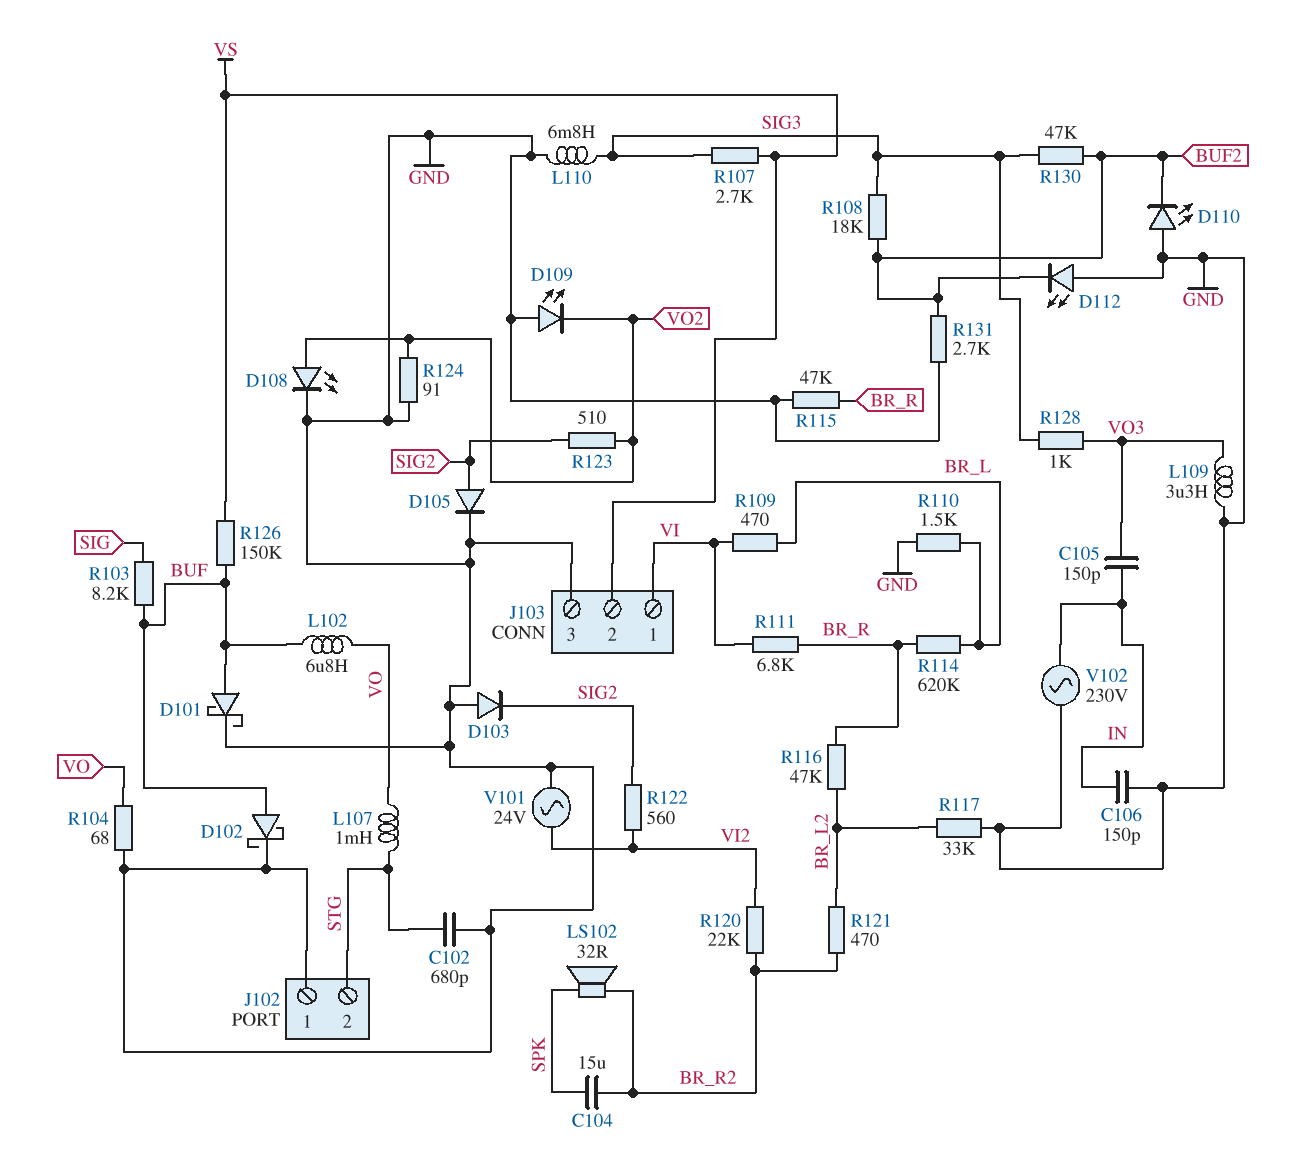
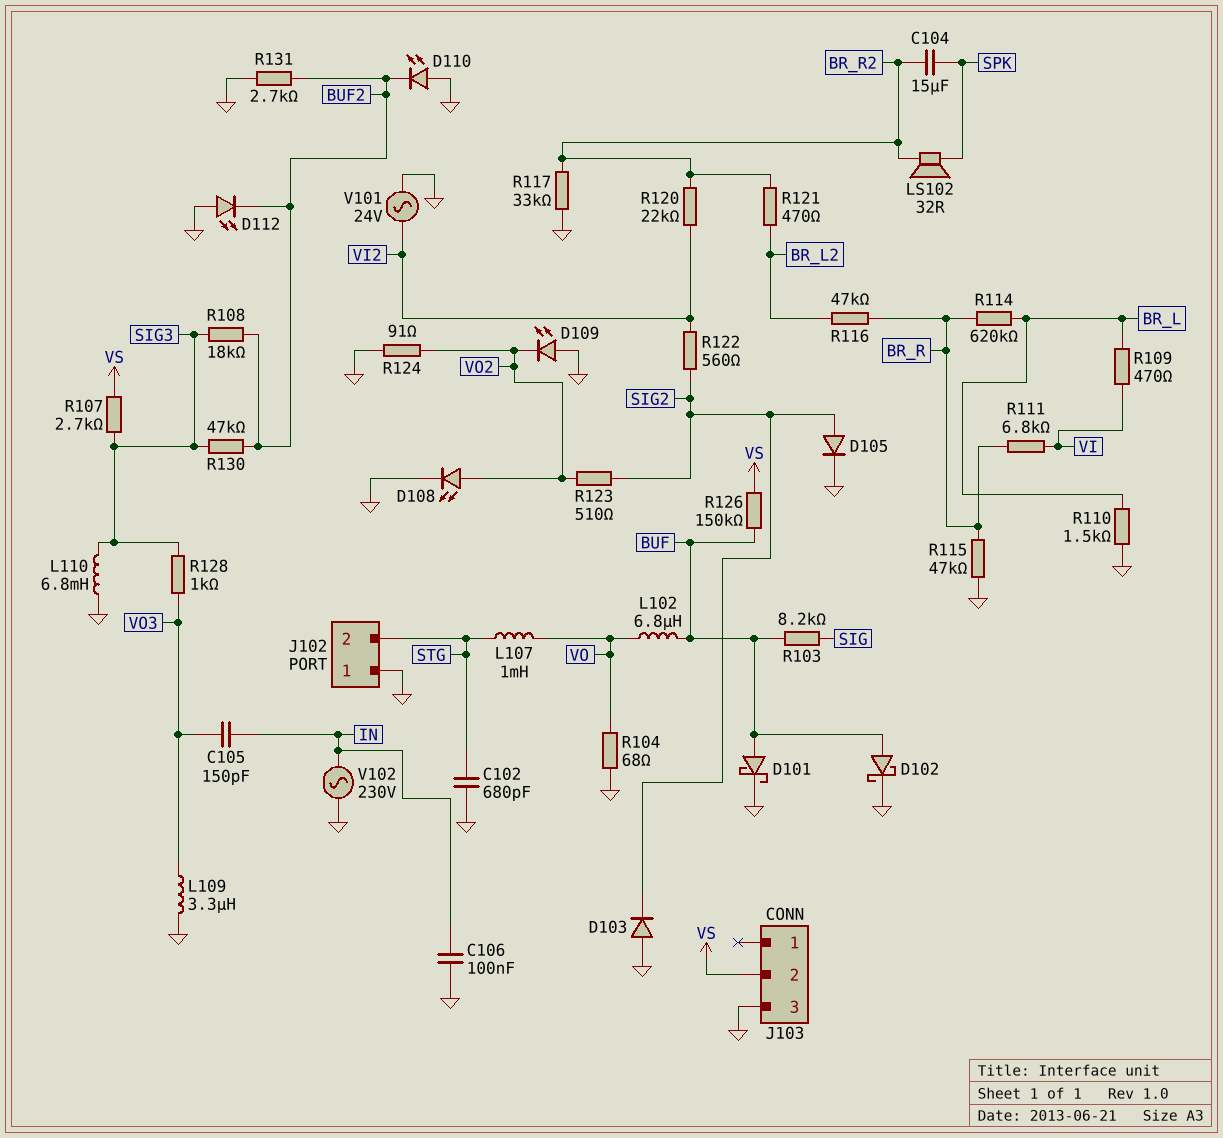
C106: 150pF (GND, IN) -> 100nF (GND, IN)
J103 pin 1: VI -> none
R117: 33k (BR_L2, GND) -> 33k (BR_R2, GND)

